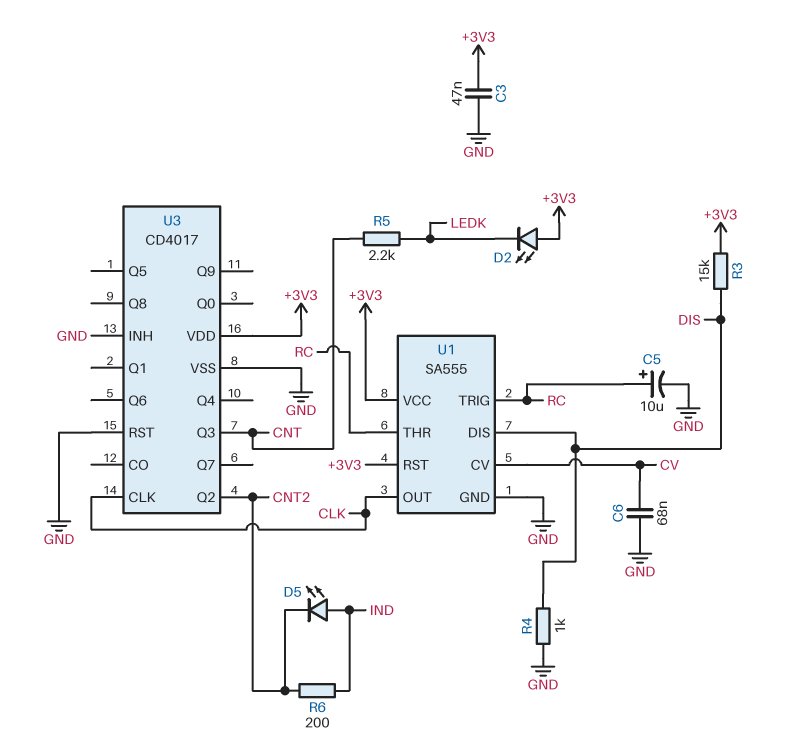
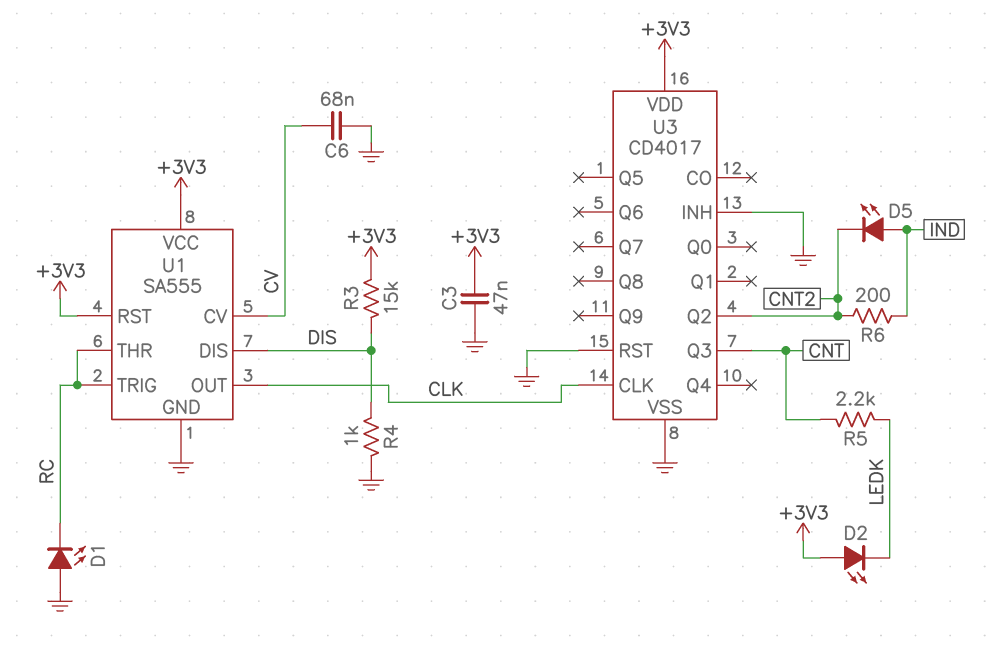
C5: 10uF (plus RC, minus GND) -> none
D1: none -> LED (A GND, K RC)

